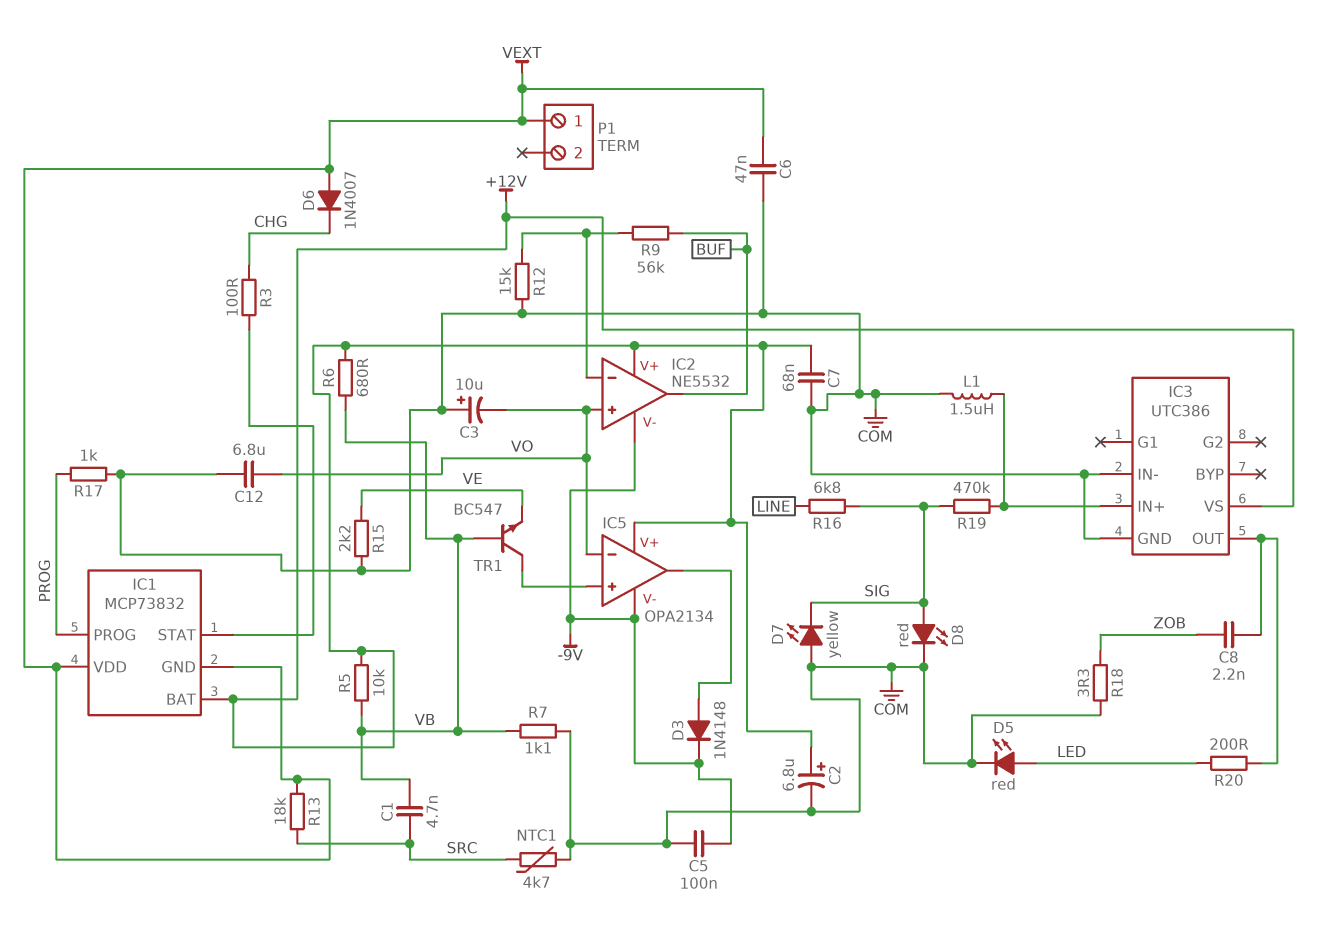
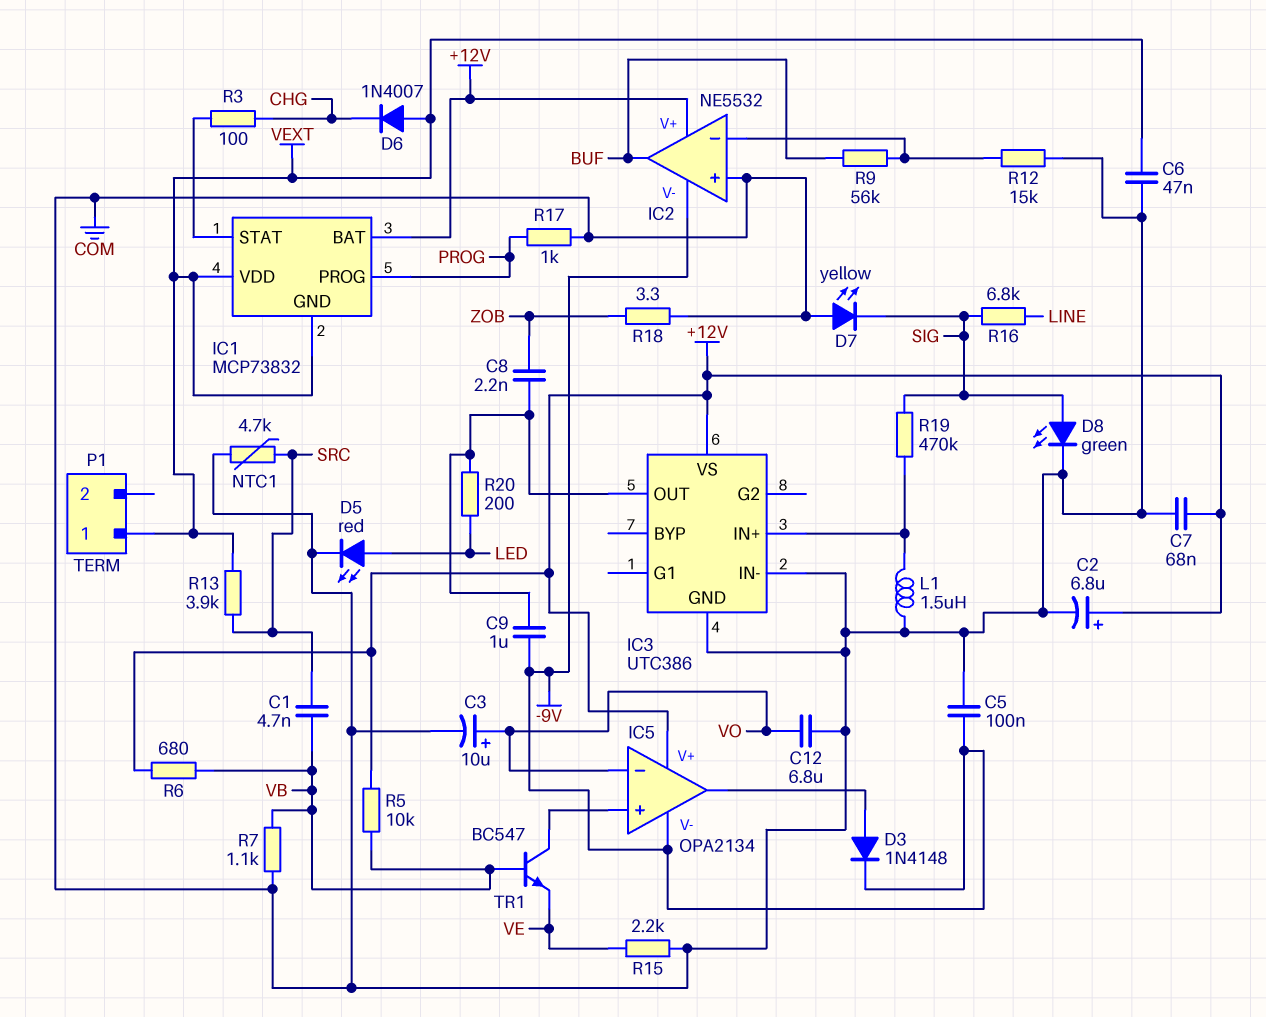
C3: 10uF (plus COM, minus VO) -> 10uF (plus VO, minus COM)
C9: none -> 1uF (-9V, IC3/OUT)
D8: LED red (A SIG, K COM) -> LED green (A SIG, K COM)
IC2 pin in+: VO -> COM
R13: 18k (SRC, VEXT) -> 3.9k (SRC, VEXT)

